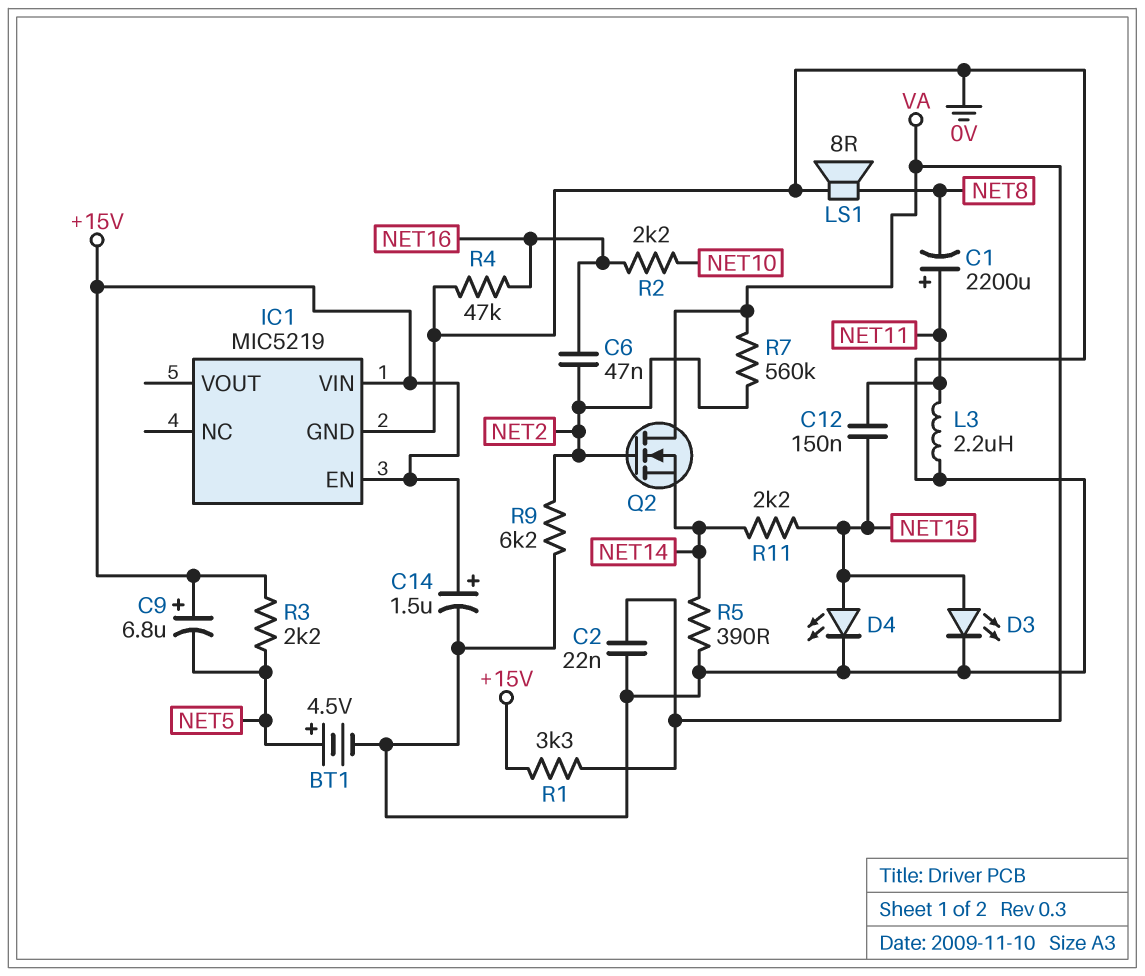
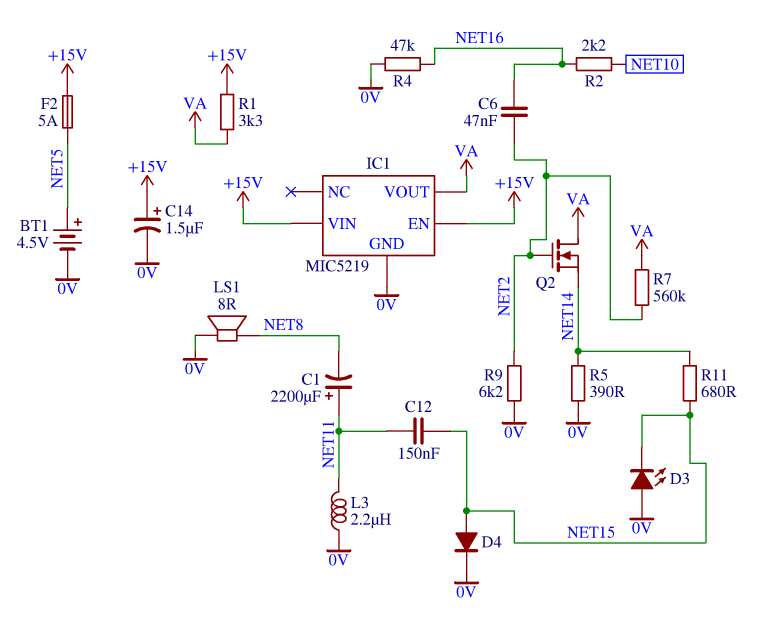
C2: 22nF (0V, VA) -> none
C9: 6.8uF (plus +15V, minus NET5) -> none
D3: LED (A NET15, K 0V) -> LED (A 0V, K NET15)
D4: LED (A NET15, K 0V) -> diode (A NET15, K 0V)
F2: none -> 5A (+15V, NET5)
IC1 pin VOUT: none -> VA
R3: 2.2k (+15V, NET5) -> none
R11: 2.2k (NET14, NET15) -> 680 (NET14, NET15)

